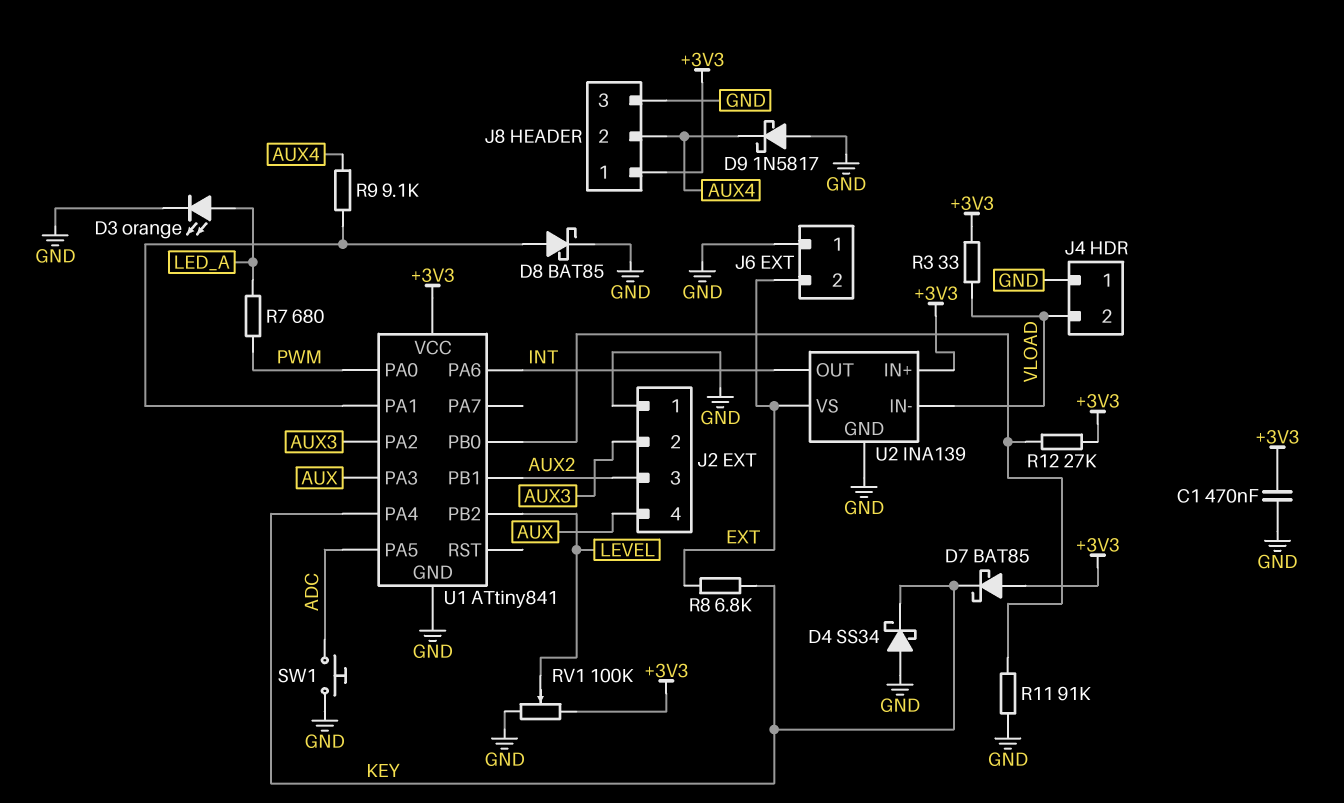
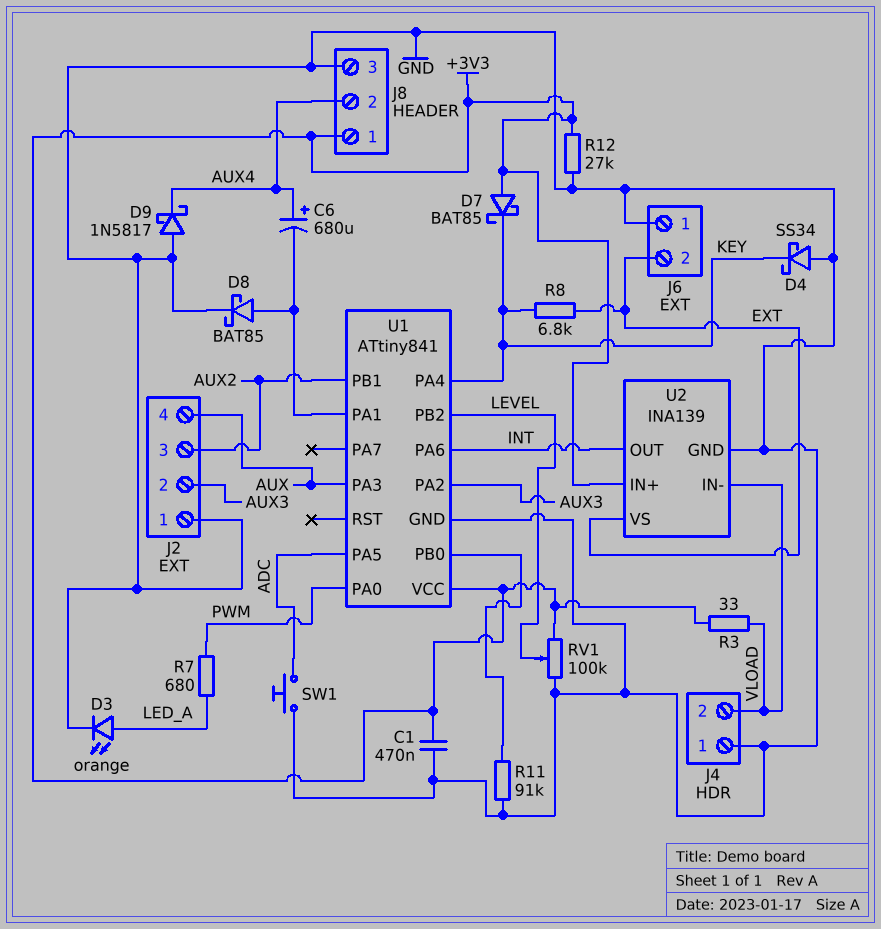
C6: none -> 680uF (plus AUX4, minus U1/PA1)
R9: 9.1k (AUX4, U1/PA1) -> none
R12: 27k (+3V3, U1/PB0) -> 27k (+3V3, GND)

